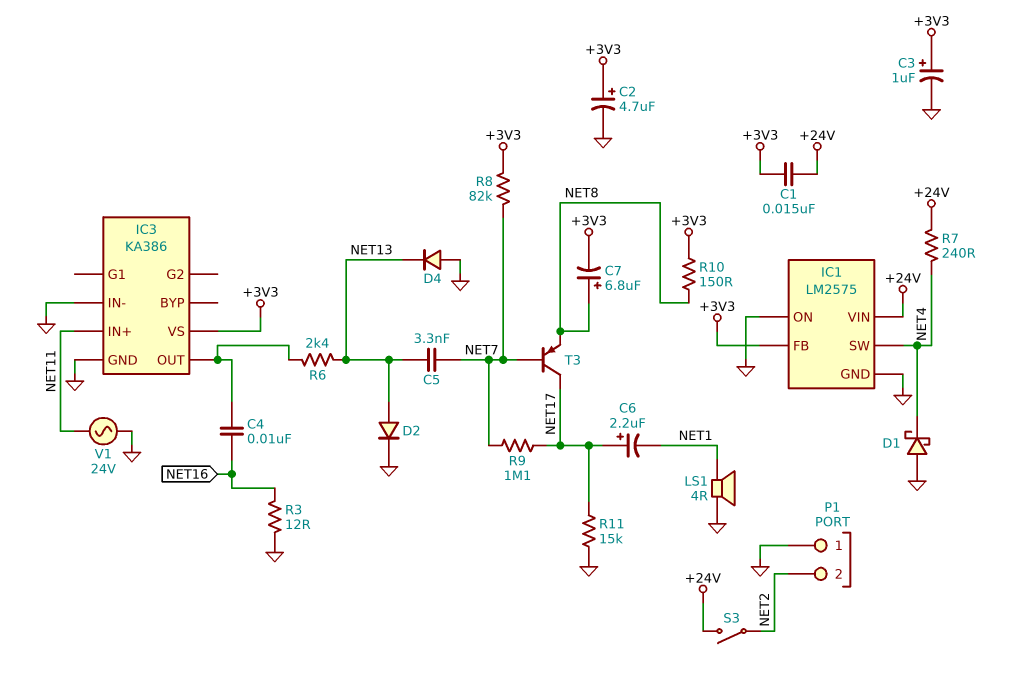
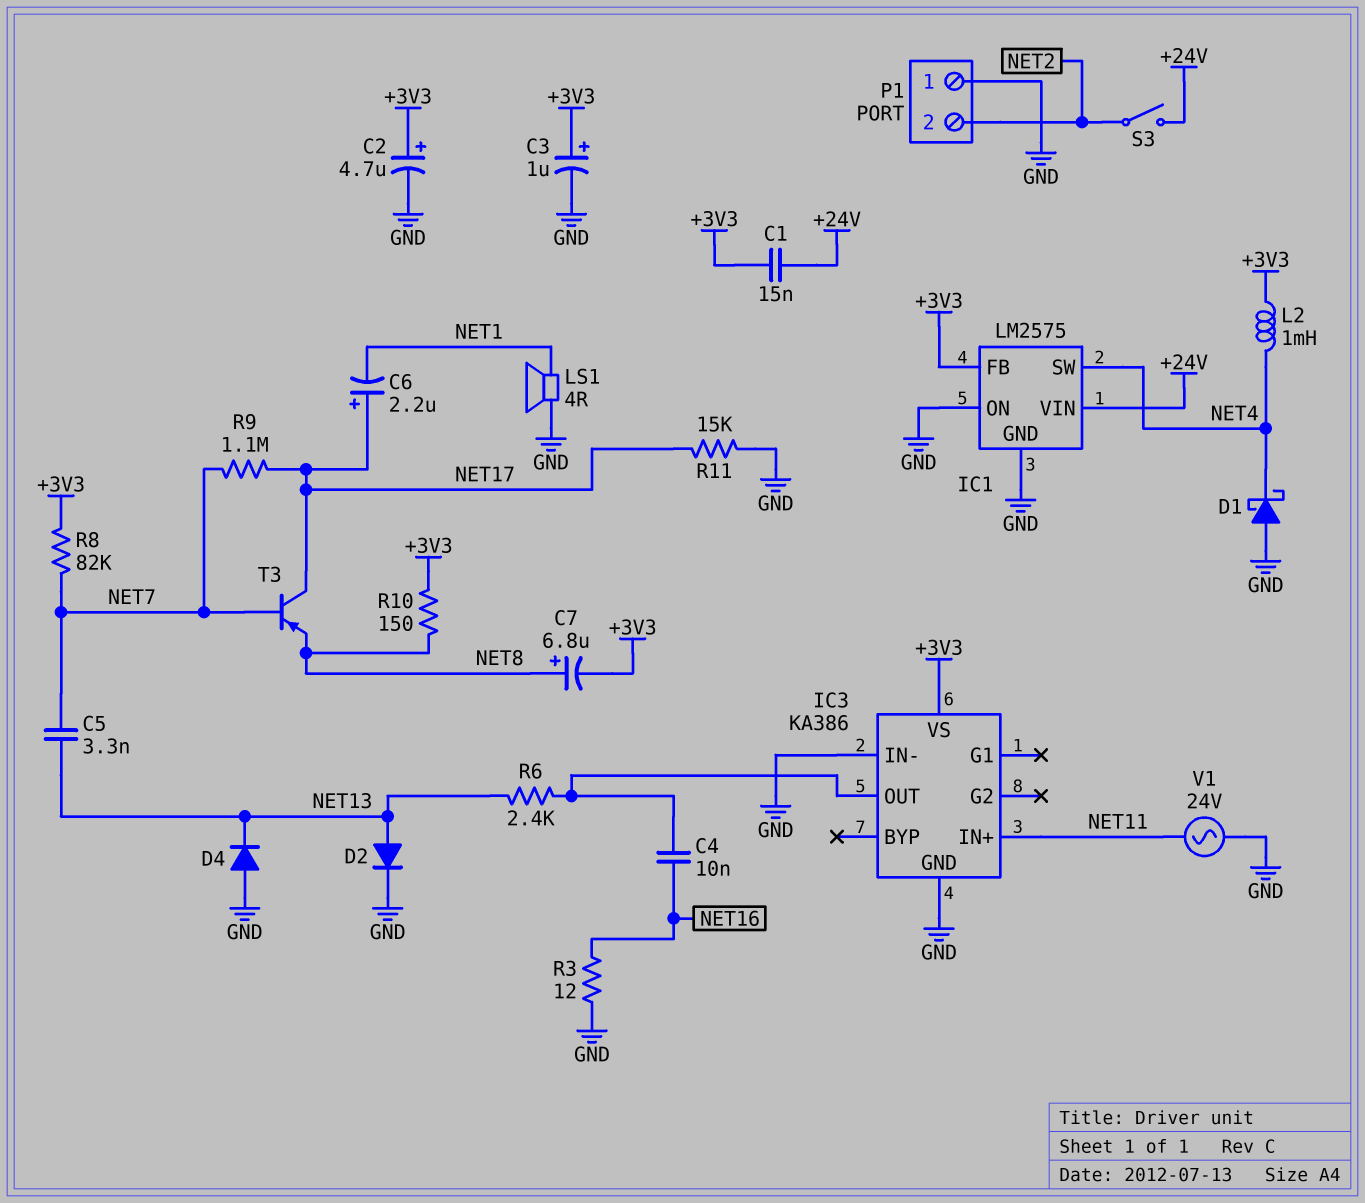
L2: none -> 1mH (+3V3, NET4)
R7: 240 (+24V, NET4) -> none

